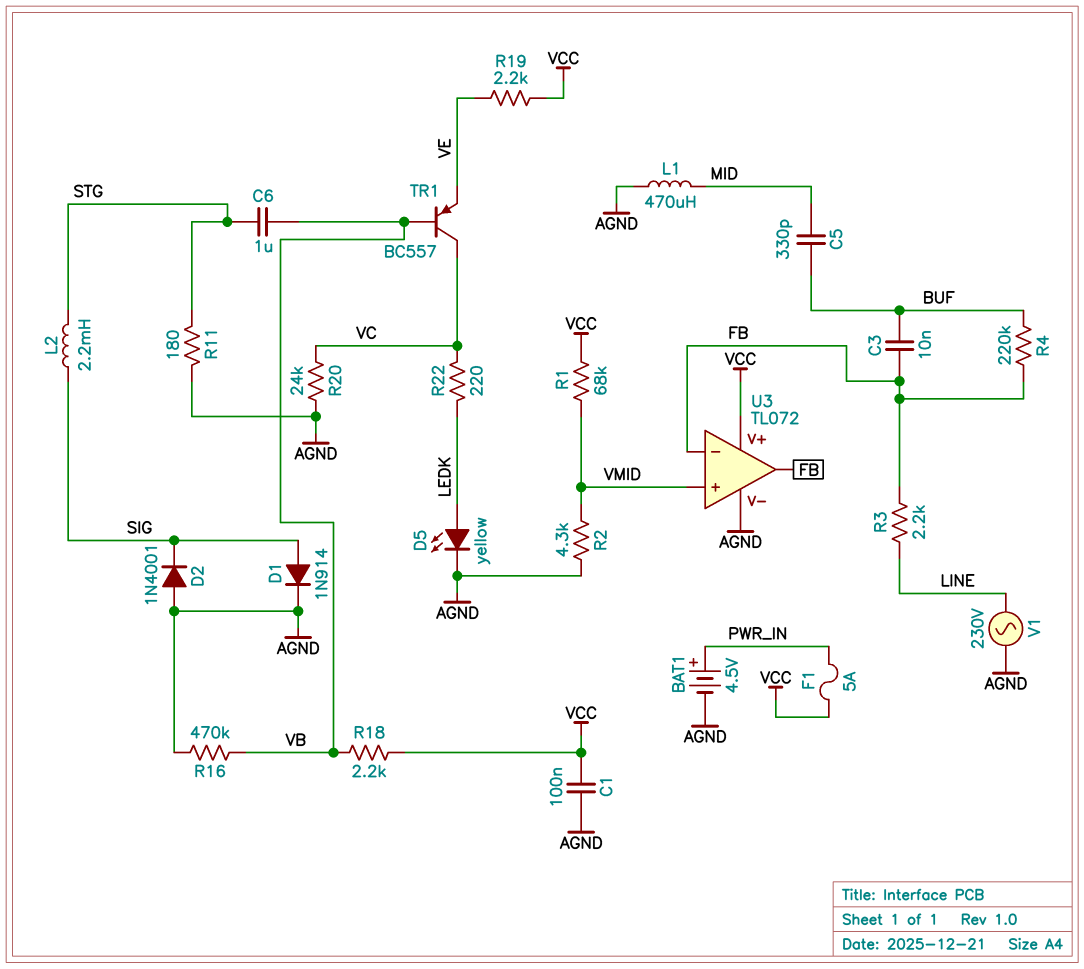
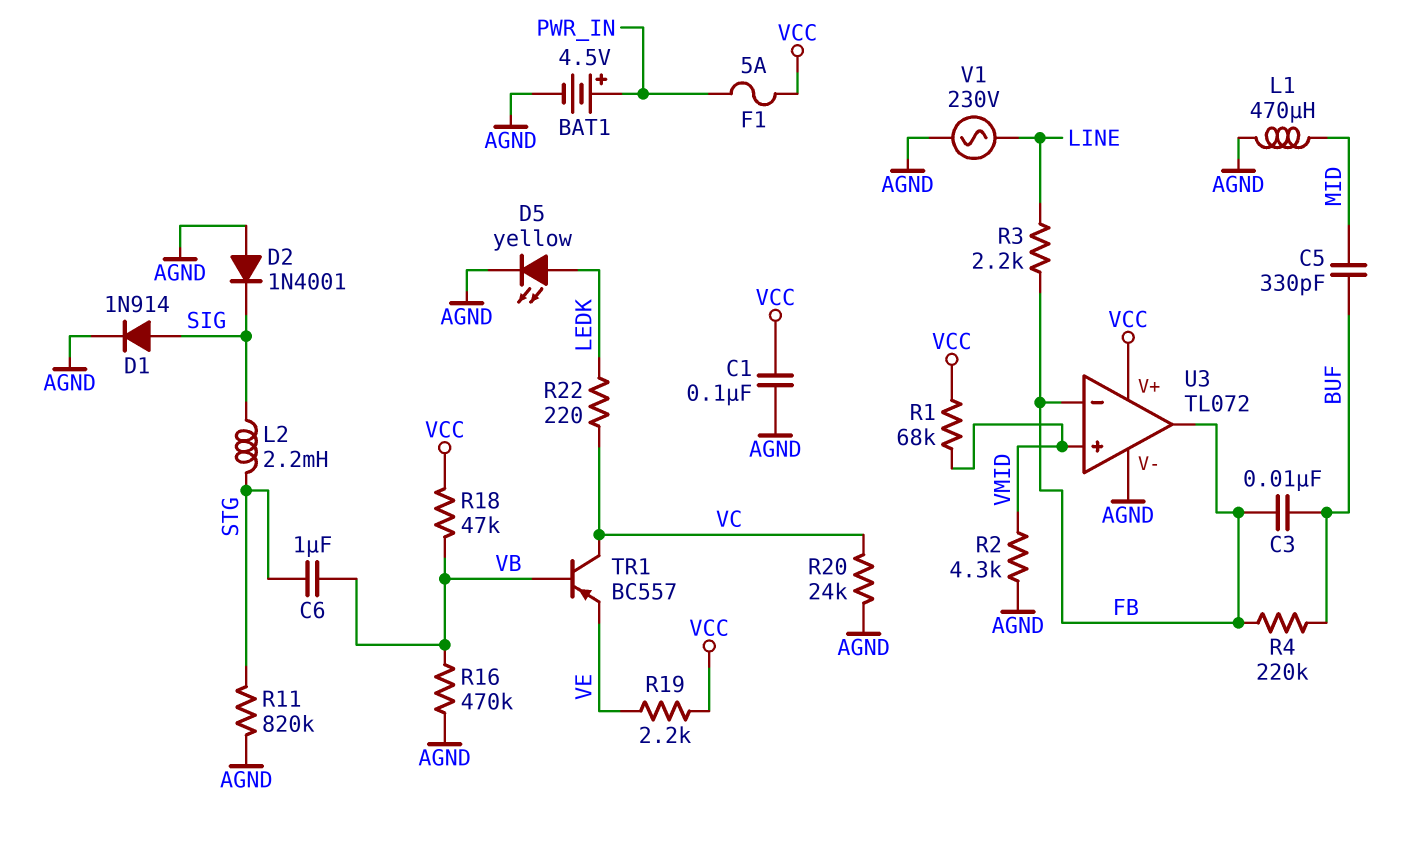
R11: 180 (AGND, STG) -> 820k (AGND, STG)
R18: 2.2k (VB, VCC) -> 47k (VB, VCC)

